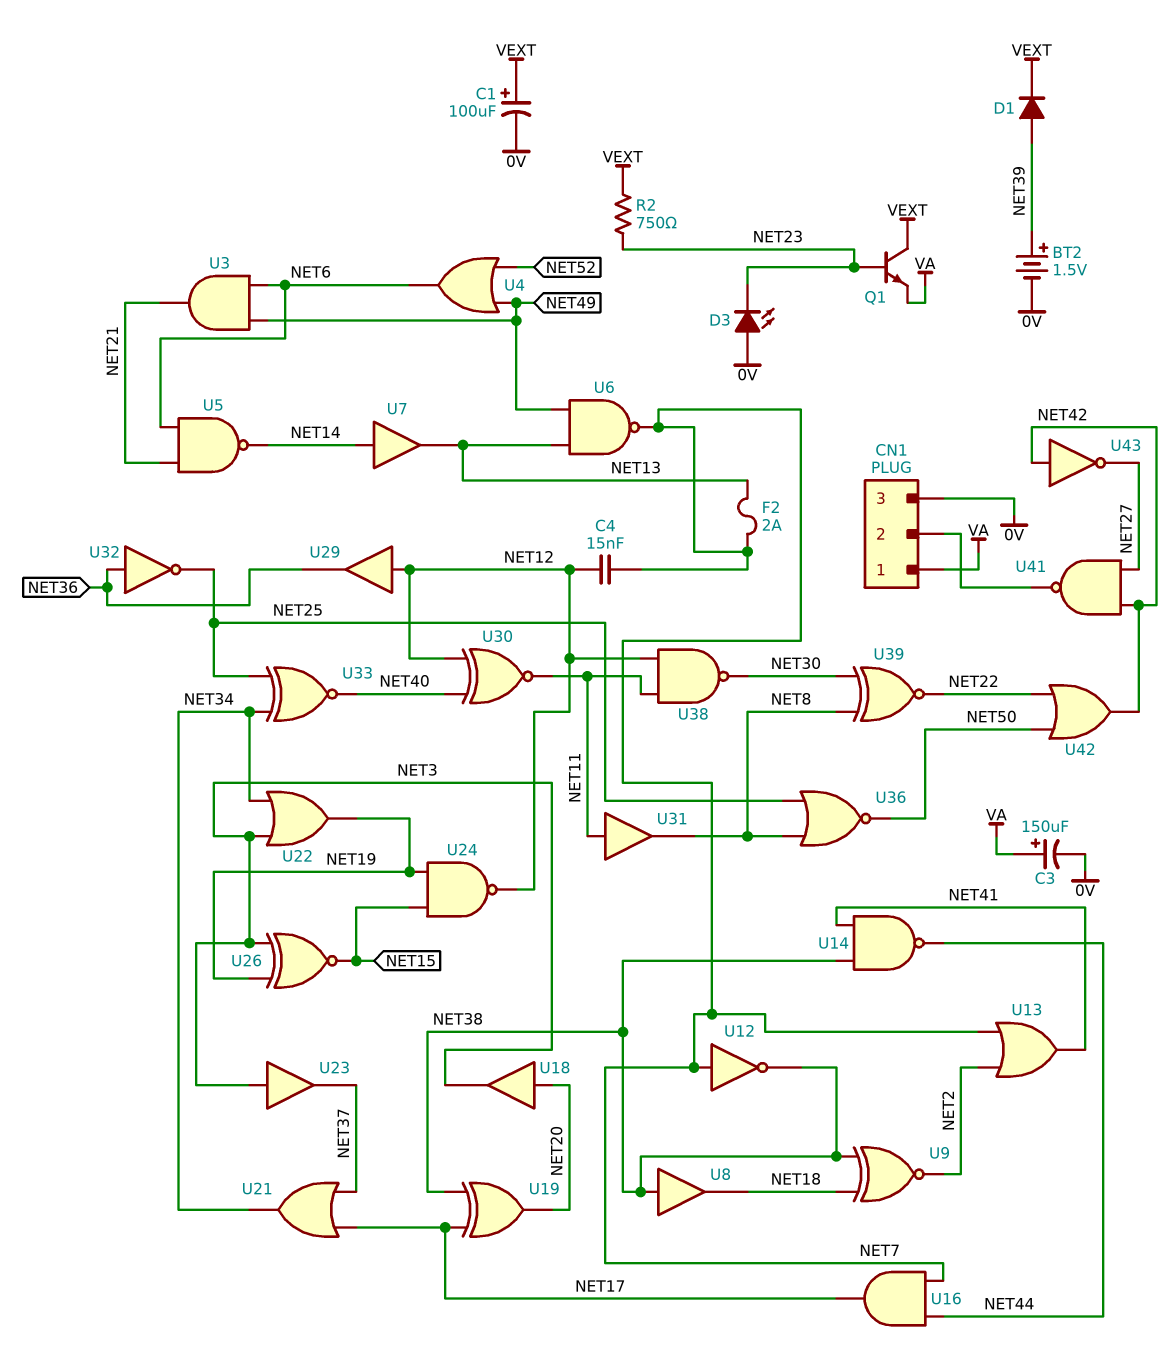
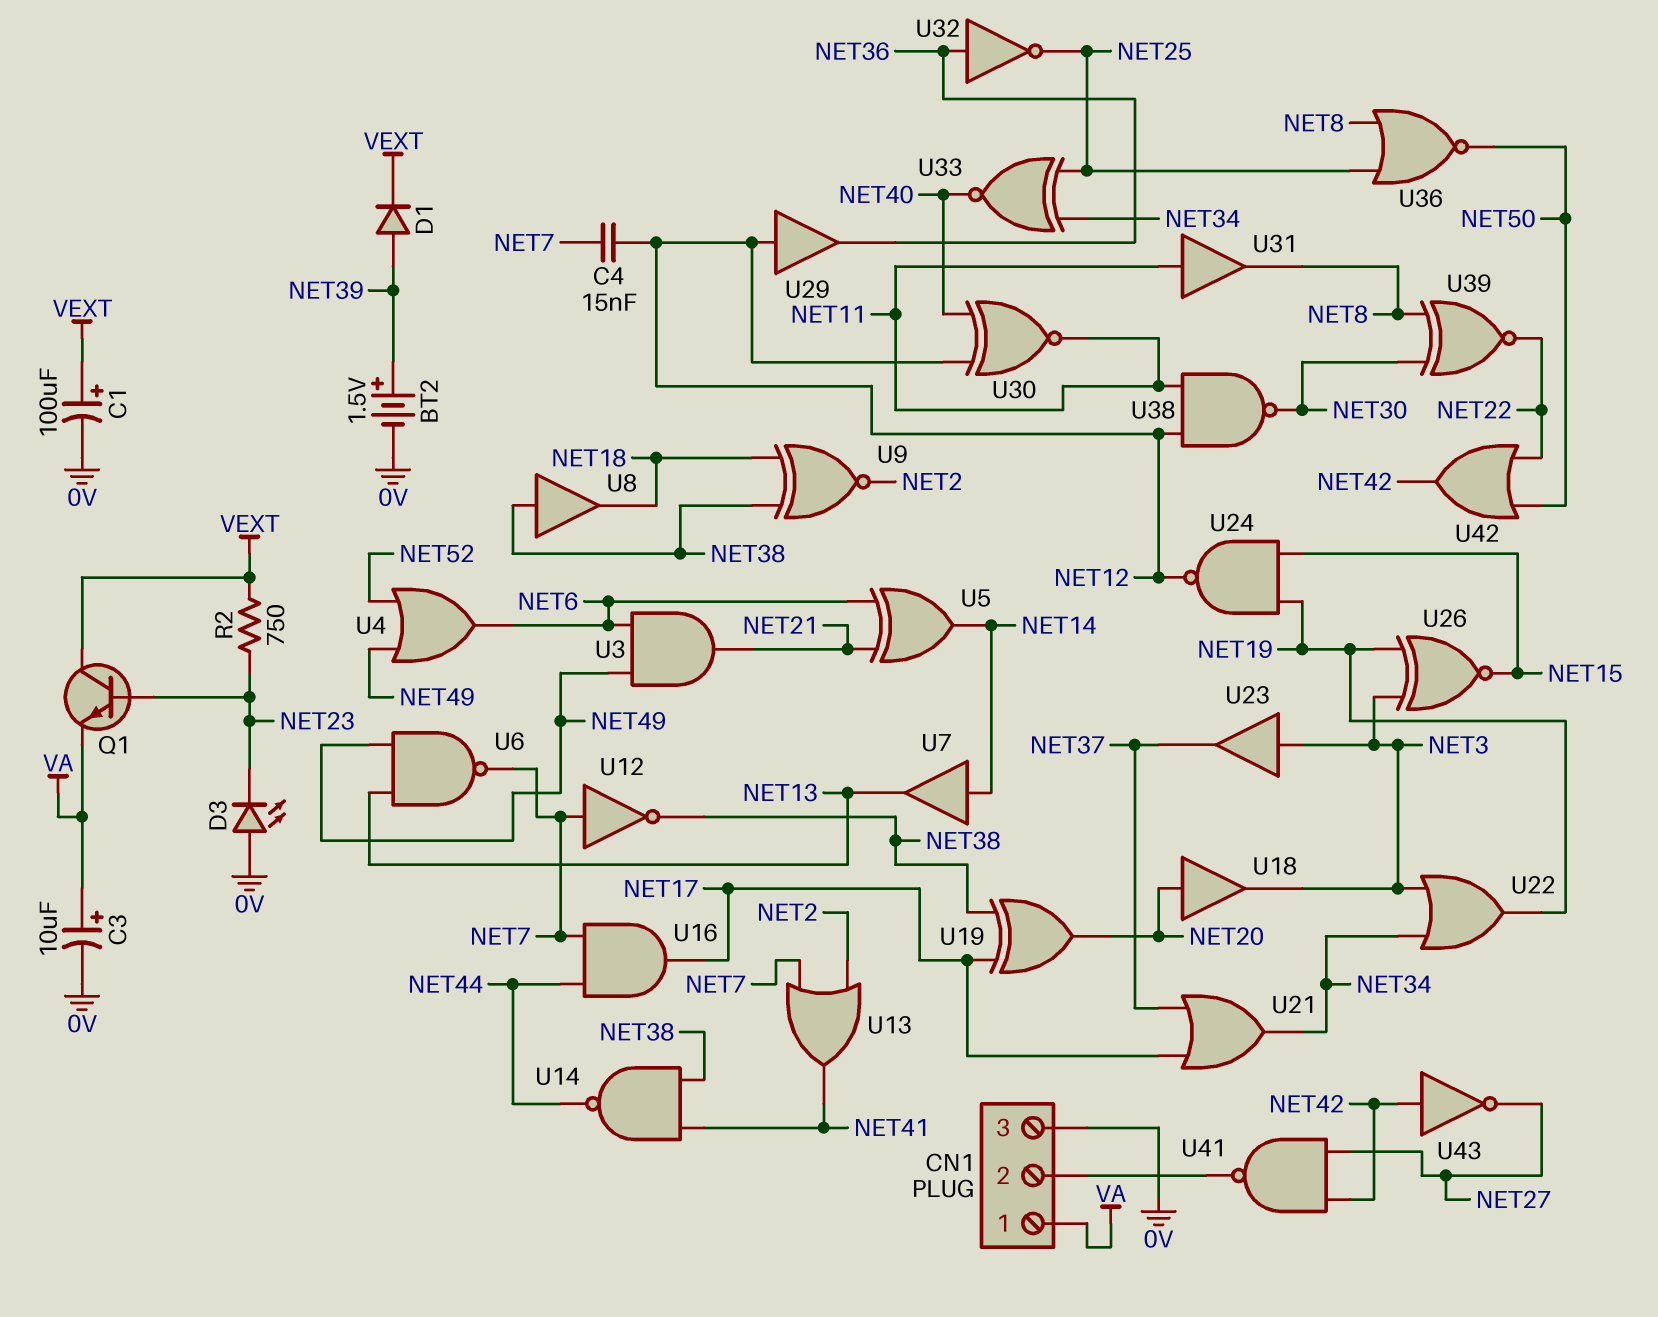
C3: 150uF (plus VA, minus 0V) -> 10uF (plus VA, minus 0V)
F2: 2A (NET7, NET13) -> none
U5: NAND (in NET6, in NET21, out NET14) -> XOR (in NET6, in NET21, out NET14)

